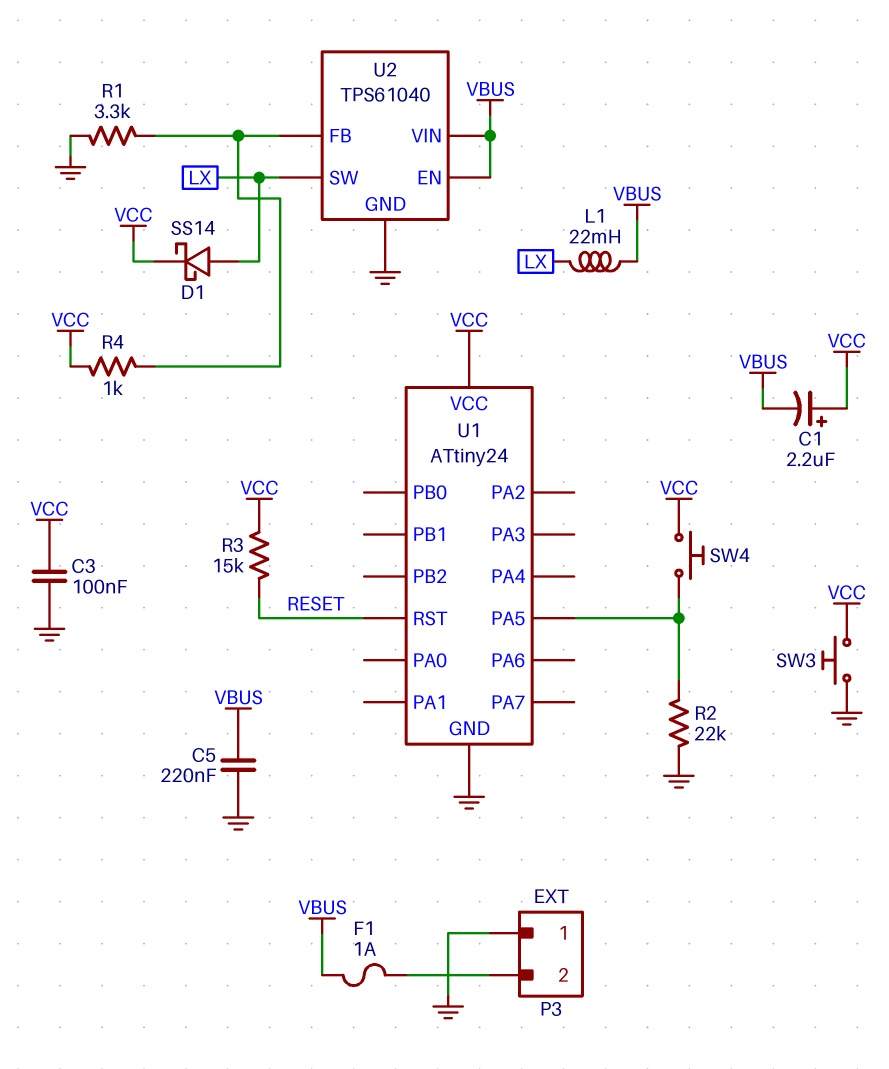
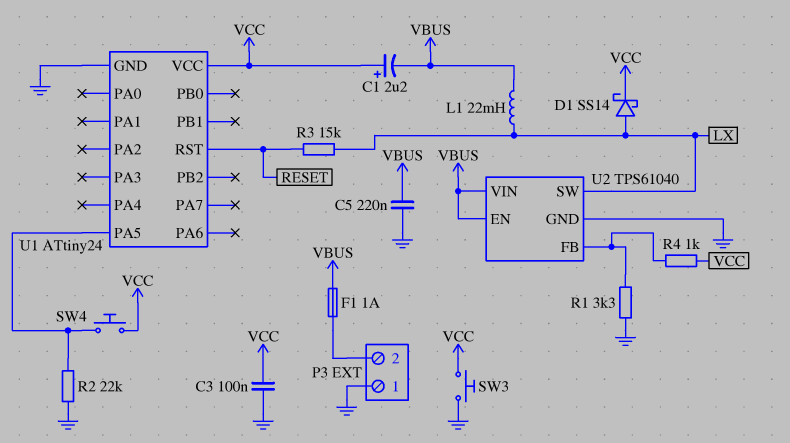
R3: 15k (RESET, VCC) -> 15k (LX, RESET)

